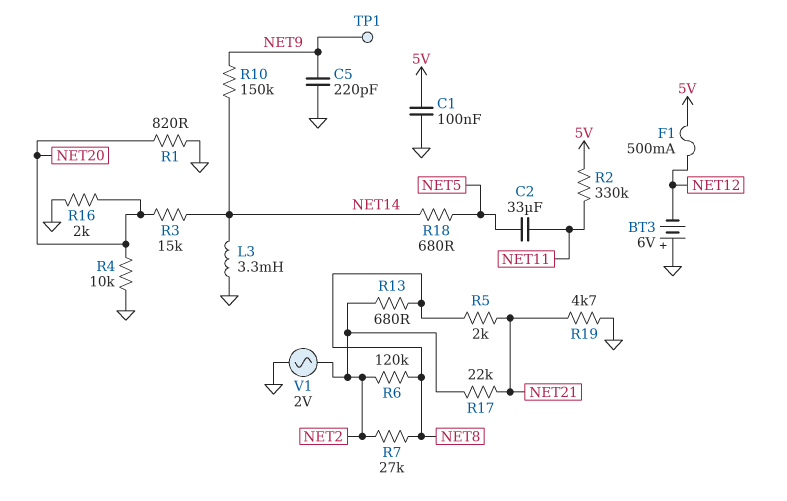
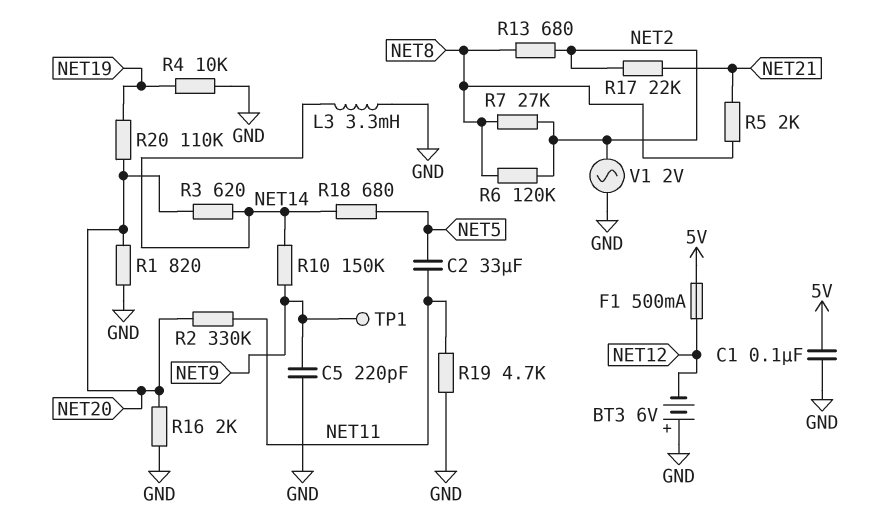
R2: 330k (5V, NET11) -> 330k (NET11, NET20)
R3: 15k (NET14, NET20) -> 620 (NET14, NET20)
R4: 10k (GND, NET20) -> 10k (GND, NET19)
R19: 4.7k (GND, NET21) -> 4.7k (GND, NET11)
R20: none -> 110k (NET19, NET20)

